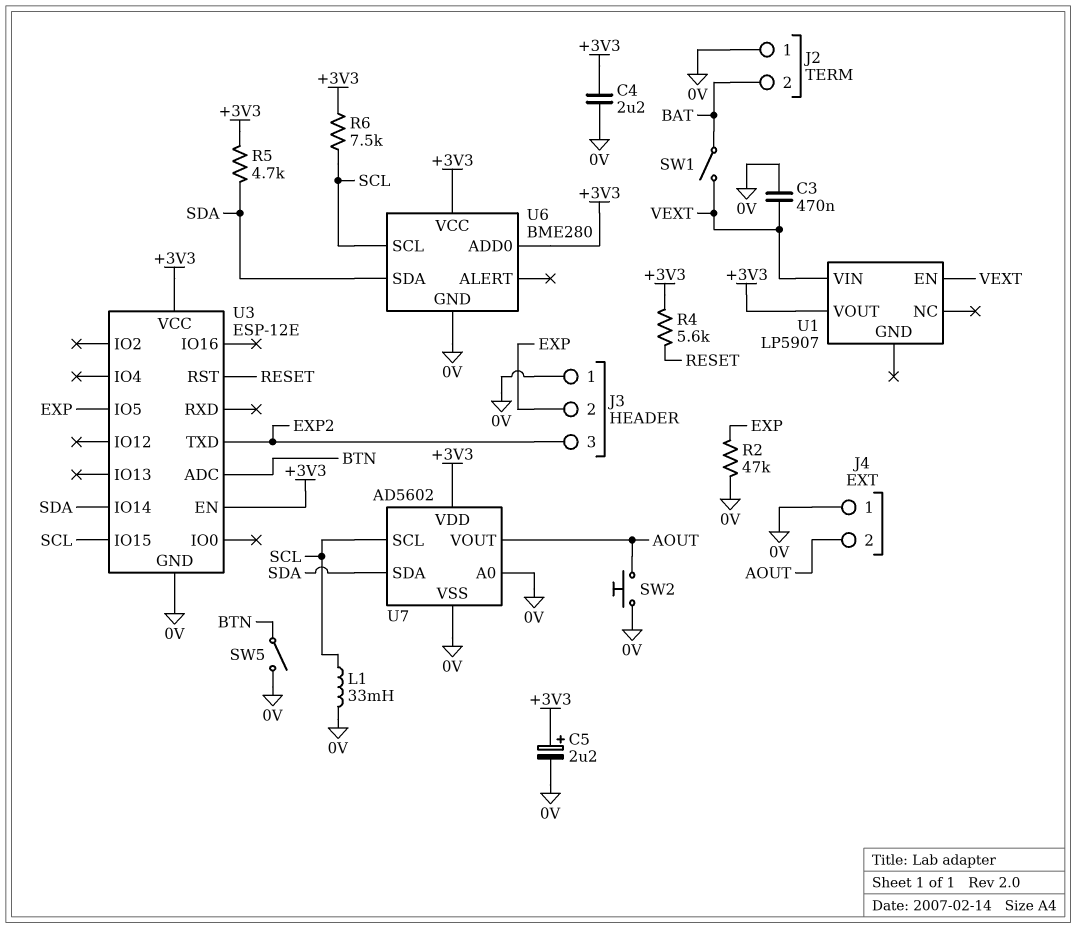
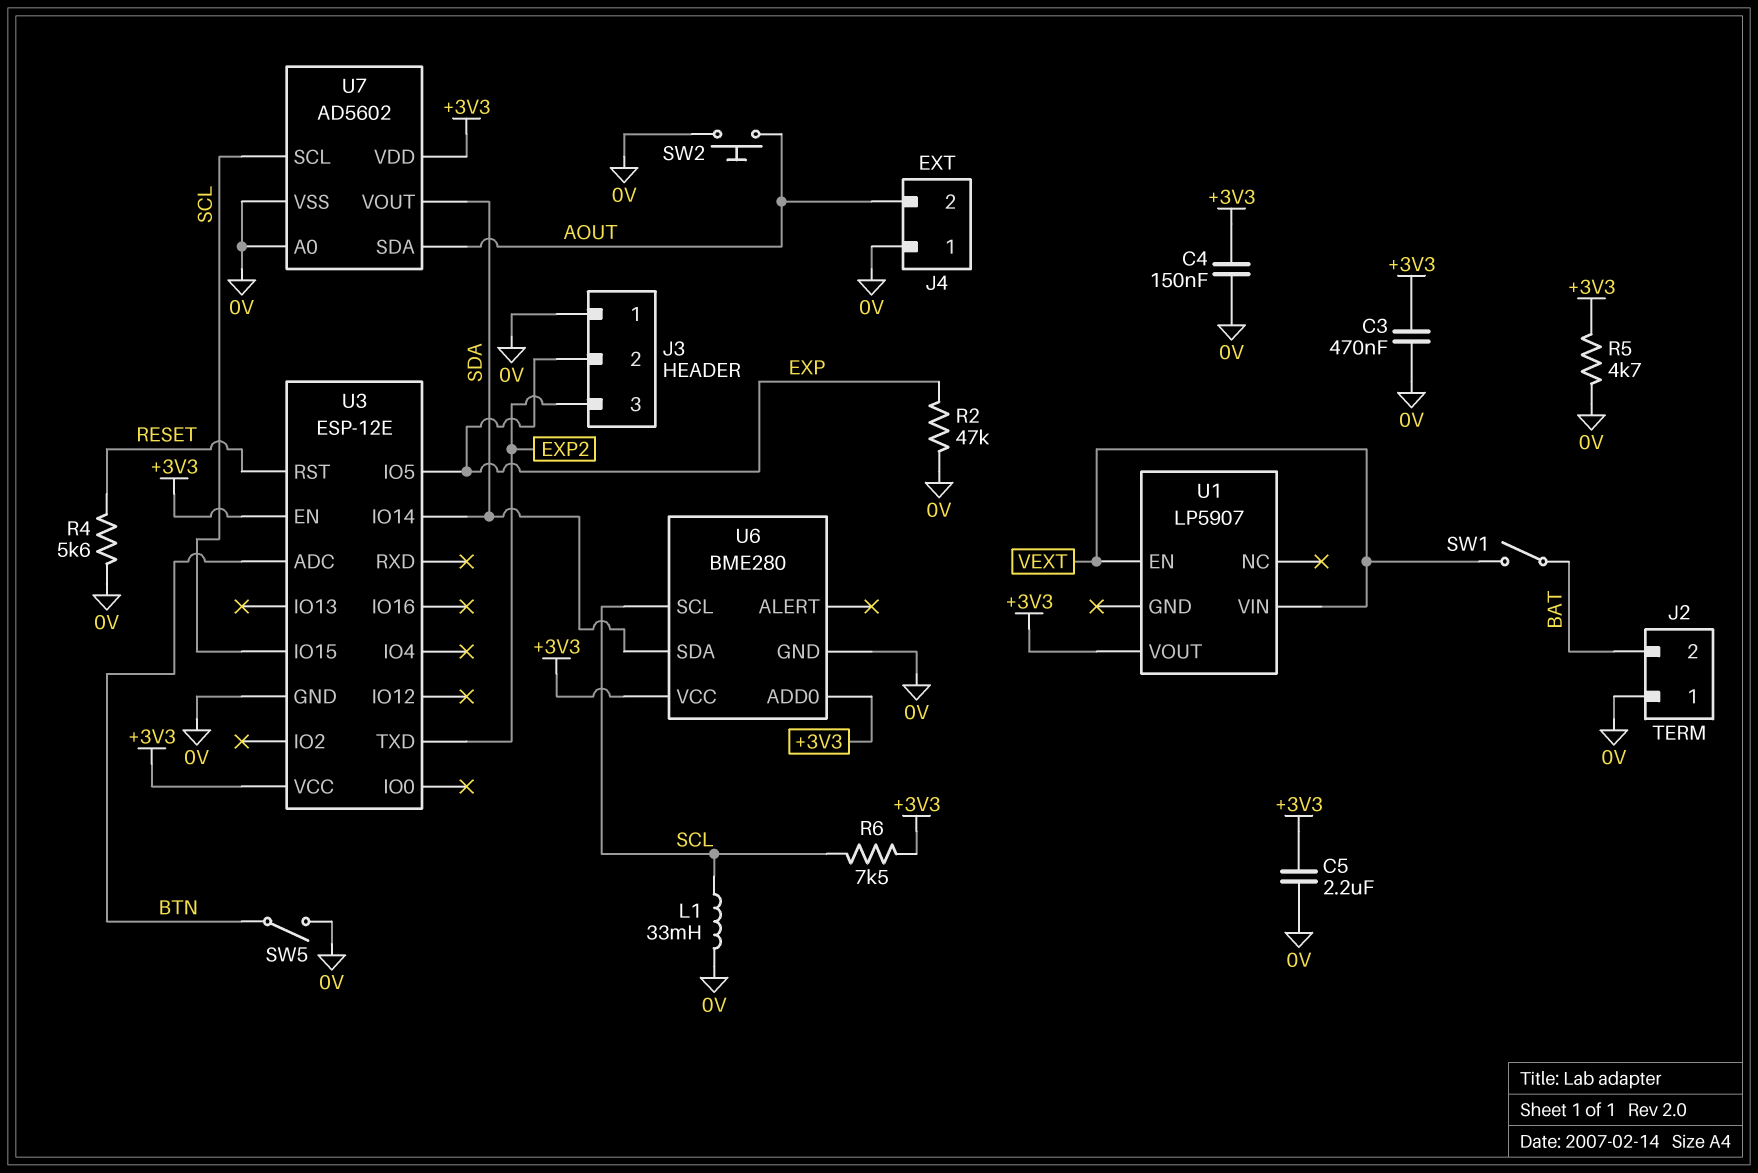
C3: 470nF (0V, VEXT) -> 470nF (+3V3, 0V)
C4: 2.2uF (+3V3, 0V) -> 150nF (+3V3, 0V)
C5: 2.2uF (plus +3V3, minus 0V) -> 2.2uF (+3V3, 0V)
R4: 5.6k (+3V3, RESET) -> 5.6k (0V, RESET)
R5: 4.7k (+3V3, SDA) -> 4.7k (+3V3, 0V)
U7 pin SDA: SDA -> AOUT
U7 pin VOUT: AOUT -> SDA

